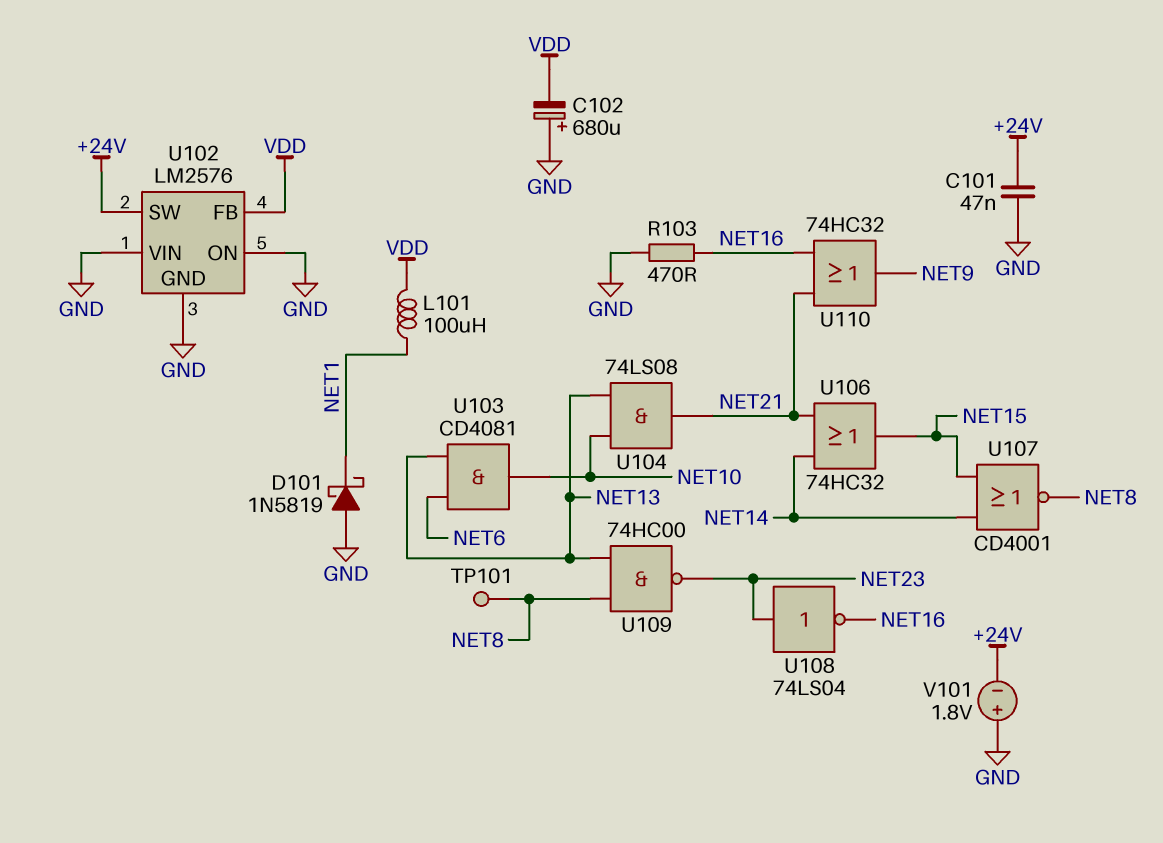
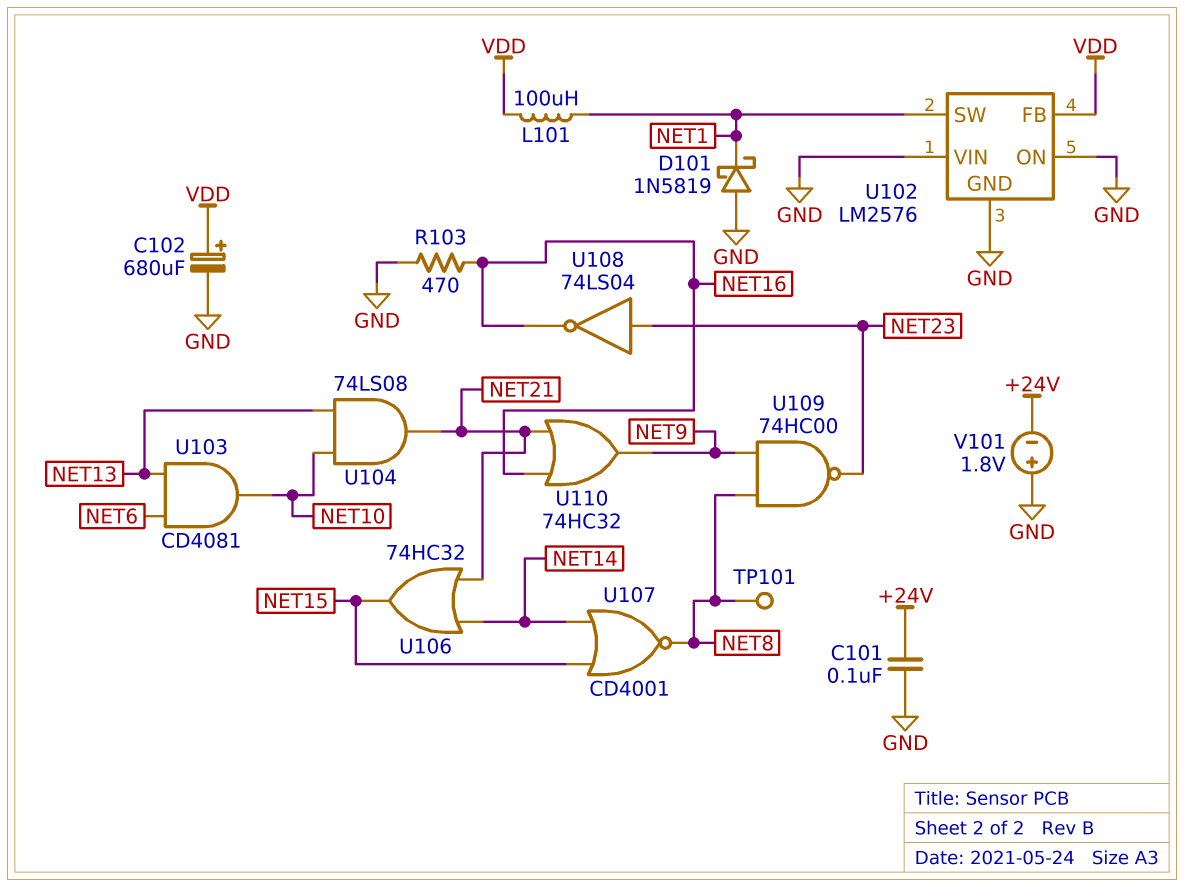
C101: 47nF (+24V, GND) -> 100nF (+24V, GND)
C102: 680uF (plus GND, minus VDD) -> 680uF (plus VDD, minus GND)
U102 pin SW: +24V -> NET1
U109: NAND 74HC00 (in NET8, in NET13, out NET23) -> NAND 74HC00 (in NET8, in NET9, out NET23)

